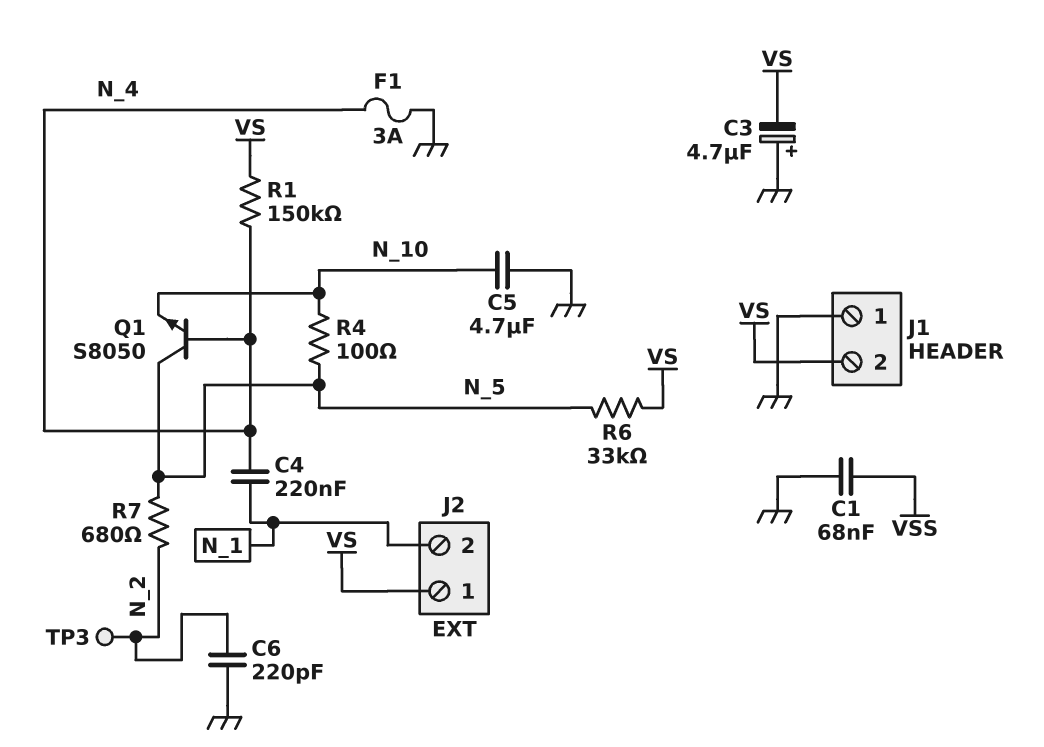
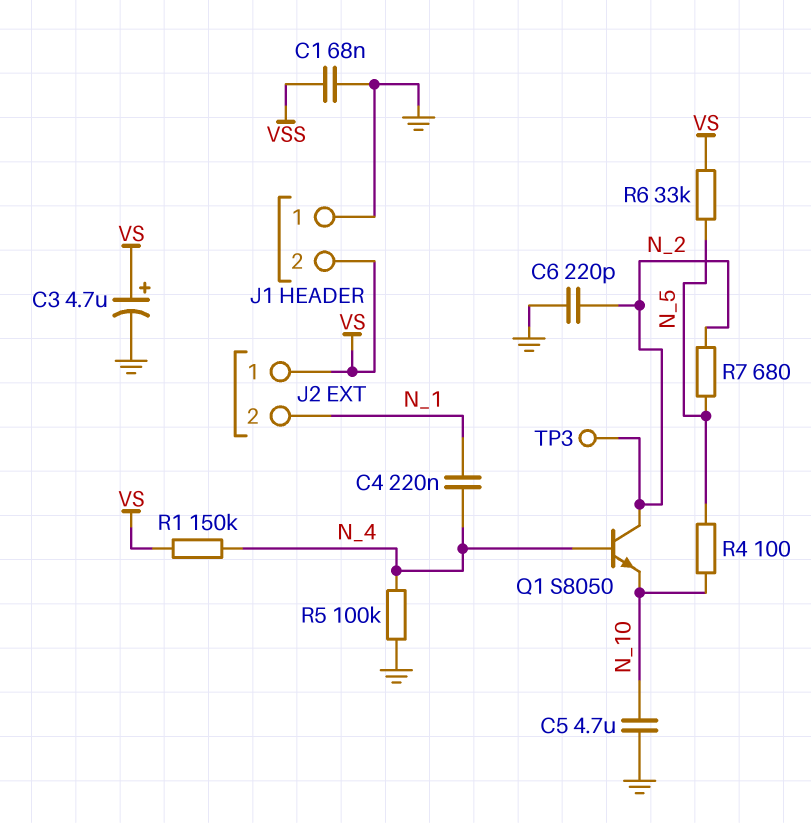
C3: 4.7uF (plus GND, minus VS) -> 4.7uF (plus VS, minus GND)
F1: 3A (GND, N_4) -> none
Q1: NPN S8050 (B N_4, C N_5, E N_10) -> NPN S8050 (B N_4, C N_2, E N_10)
R5: none -> 100k (GND, N_4)

